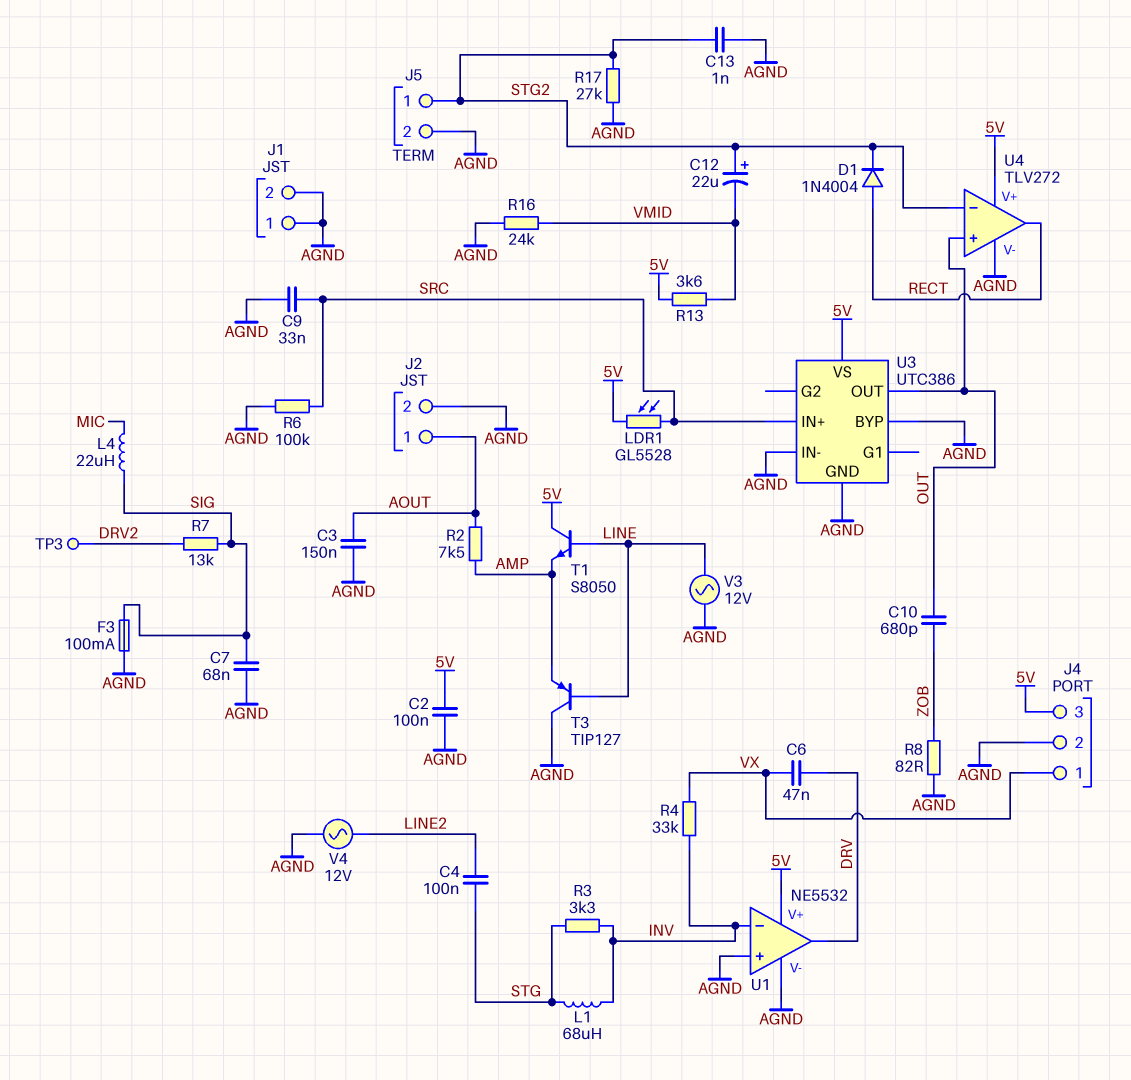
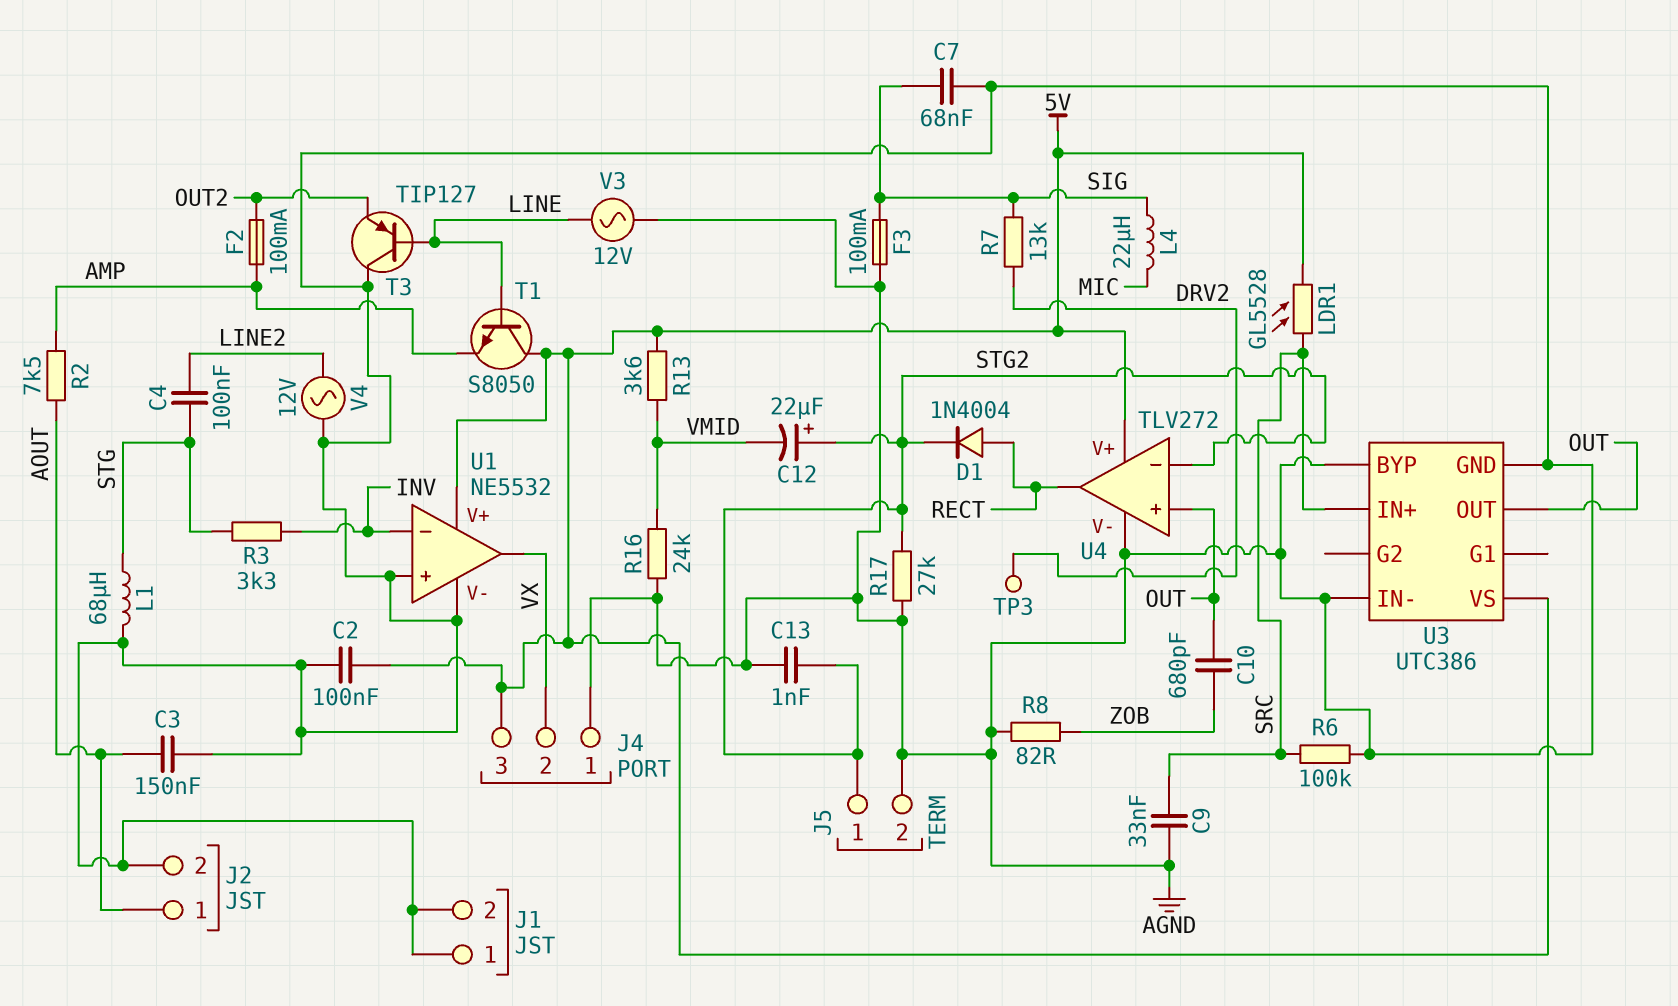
C6: 47nF (DRV, VX) -> none
F2: none -> 100mA (AMP, OUT2)
J4 pin 1: VX -> AGND
J4 pin 2: AGND -> VX
L1: 68uH (INV, STG) -> 68uH (AGND, STG)
R4: 33k (INV, VX) -> none
T3: PNP TIP127 (B LINE, C AGND, E AMP) -> PNP TIP127 (B LINE, C AGND, E OUT2)
U1 pin out: DRV -> VX

